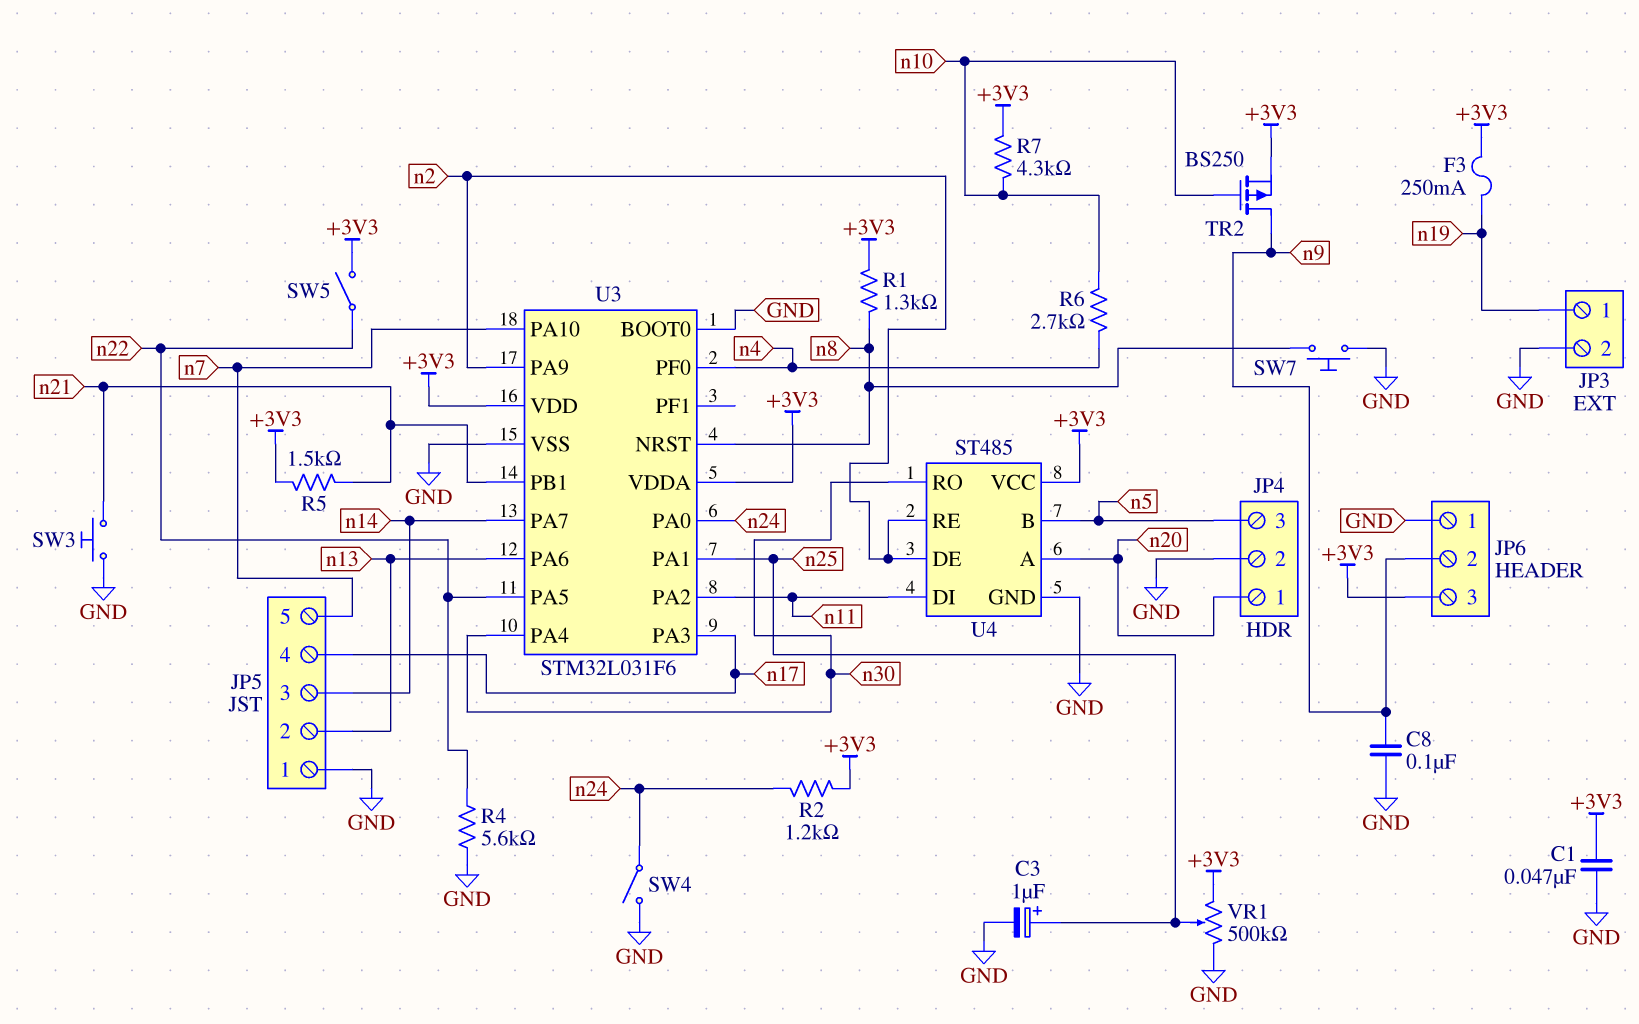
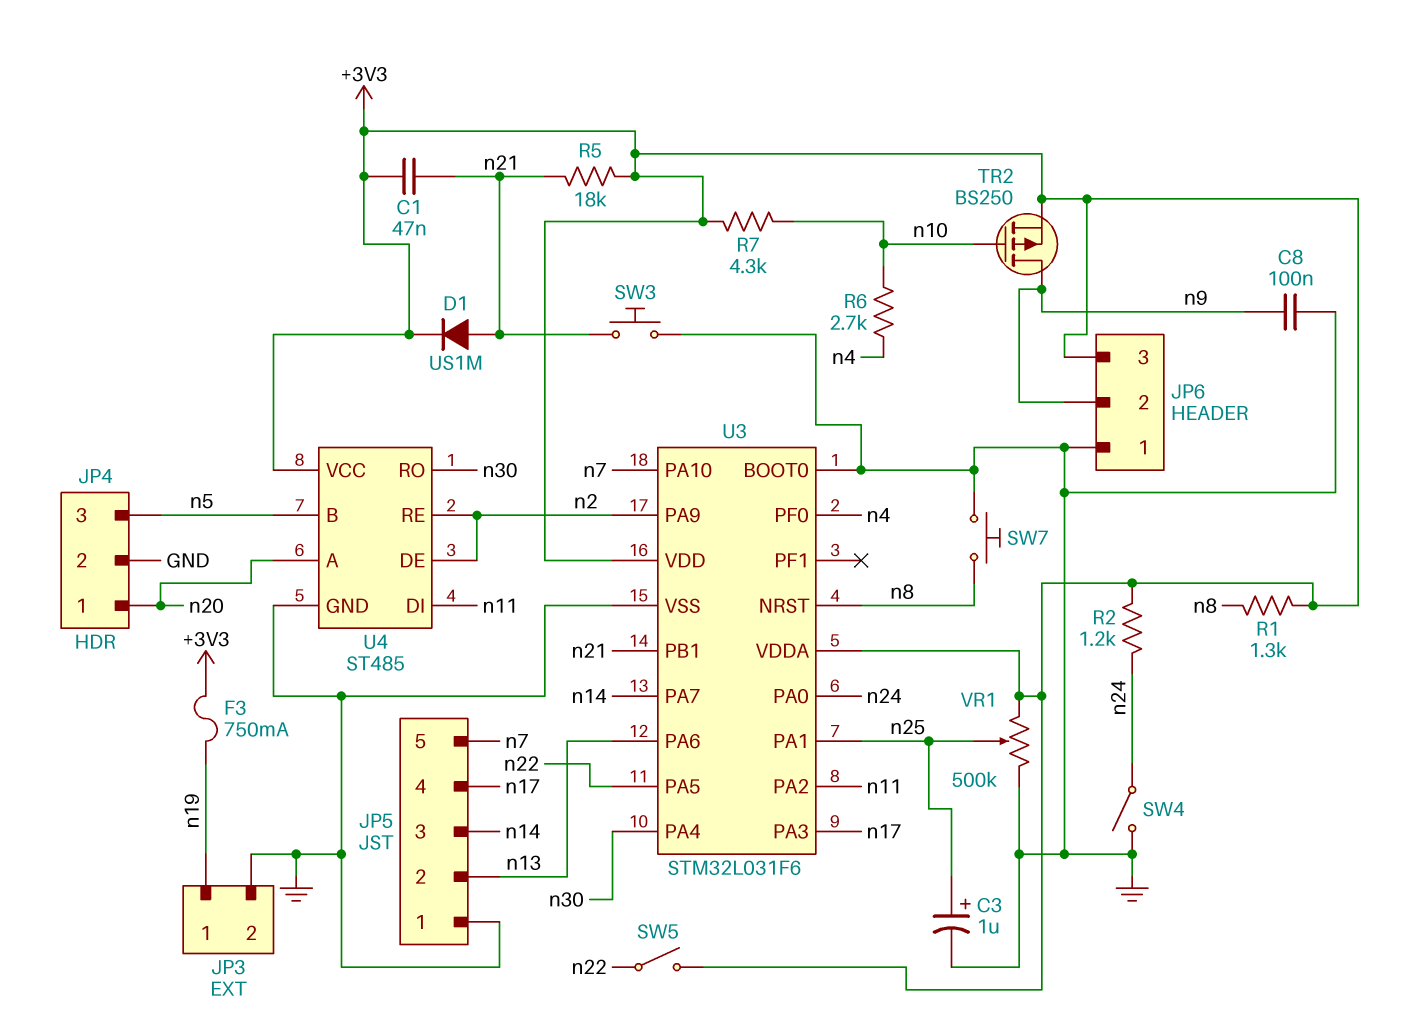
C1: 47nF (+3V3, GND) -> 47nF (+3V3, n21)
D1: none -> diode US1M (A n21, K +3V3)
F3: 250mA (+3V3, n19) -> 750mA (+3V3, n19)
R4: 5.6k (GND, n22) -> none
R5: 1.5k (+3V3, n21) -> 18k (+3V3, n21)

